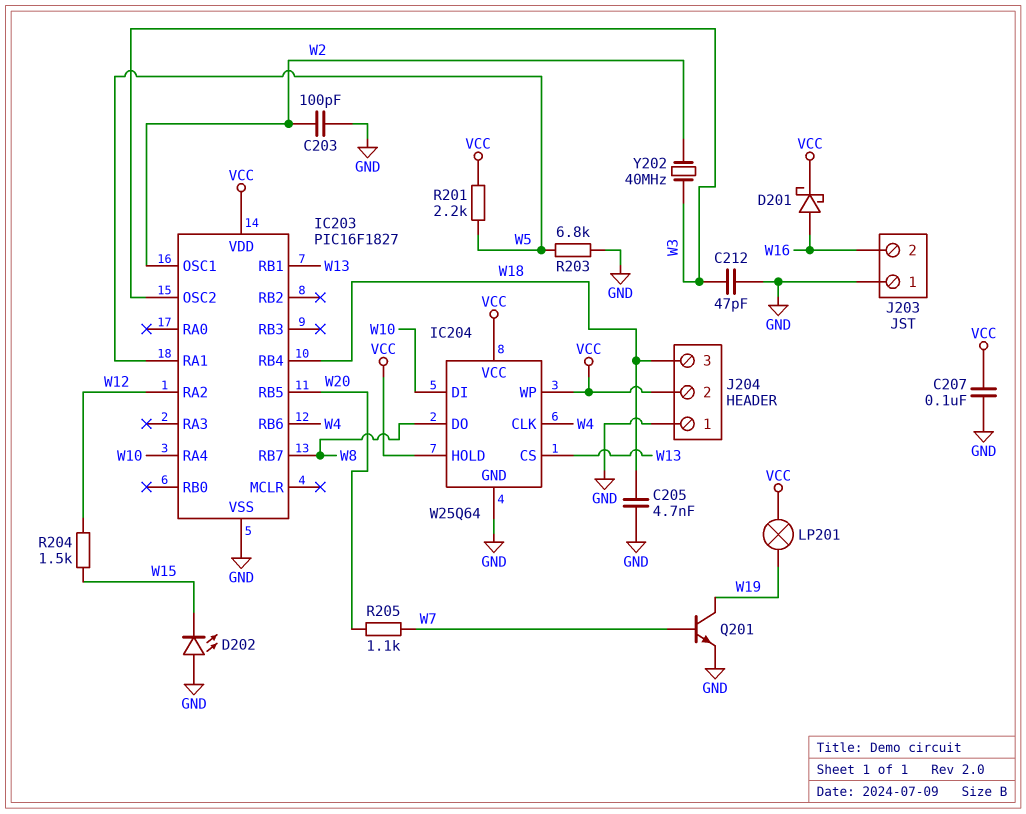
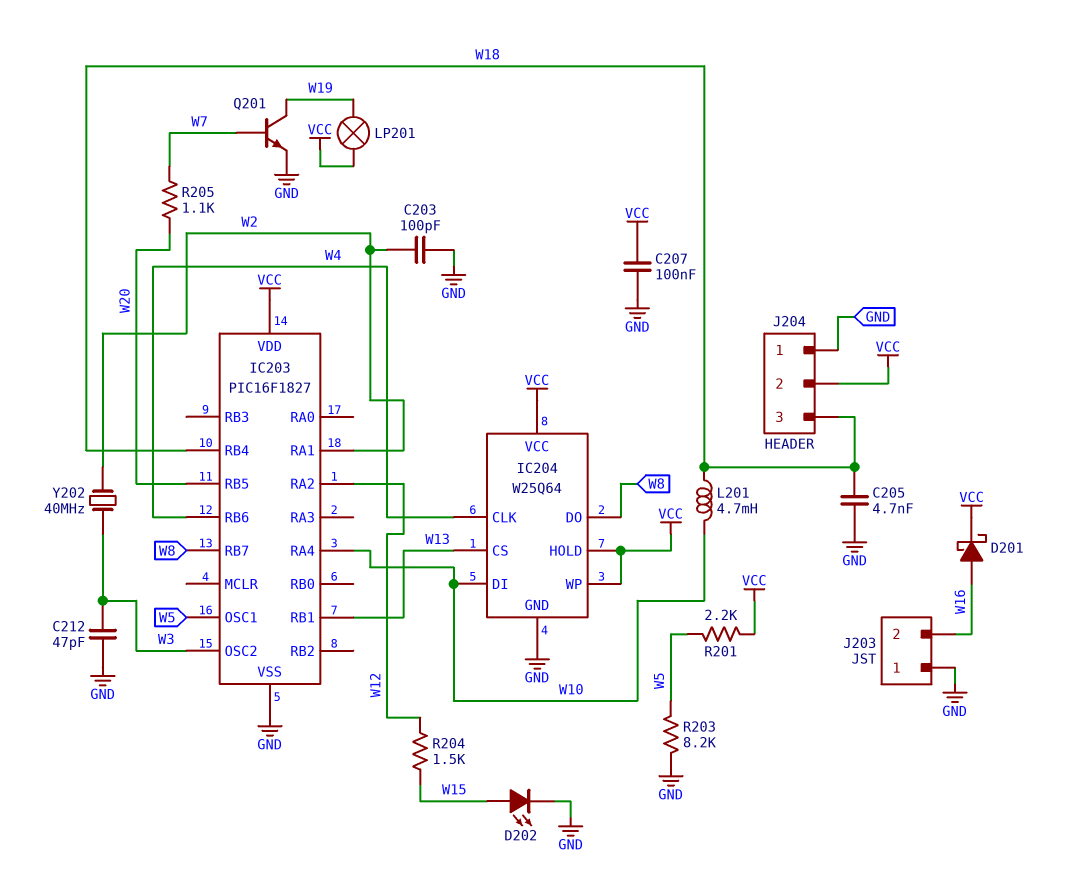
D202: LED (A GND, K W15) -> LED (A W15, K GND)
IC203 pin OSC1: W2 -> W5
IC203 pin RA1: W5 -> W2
L201: none -> 4.7mH (W10, W18)
R203: 6.8k (GND, W5) -> 8.2k (GND, W5)

